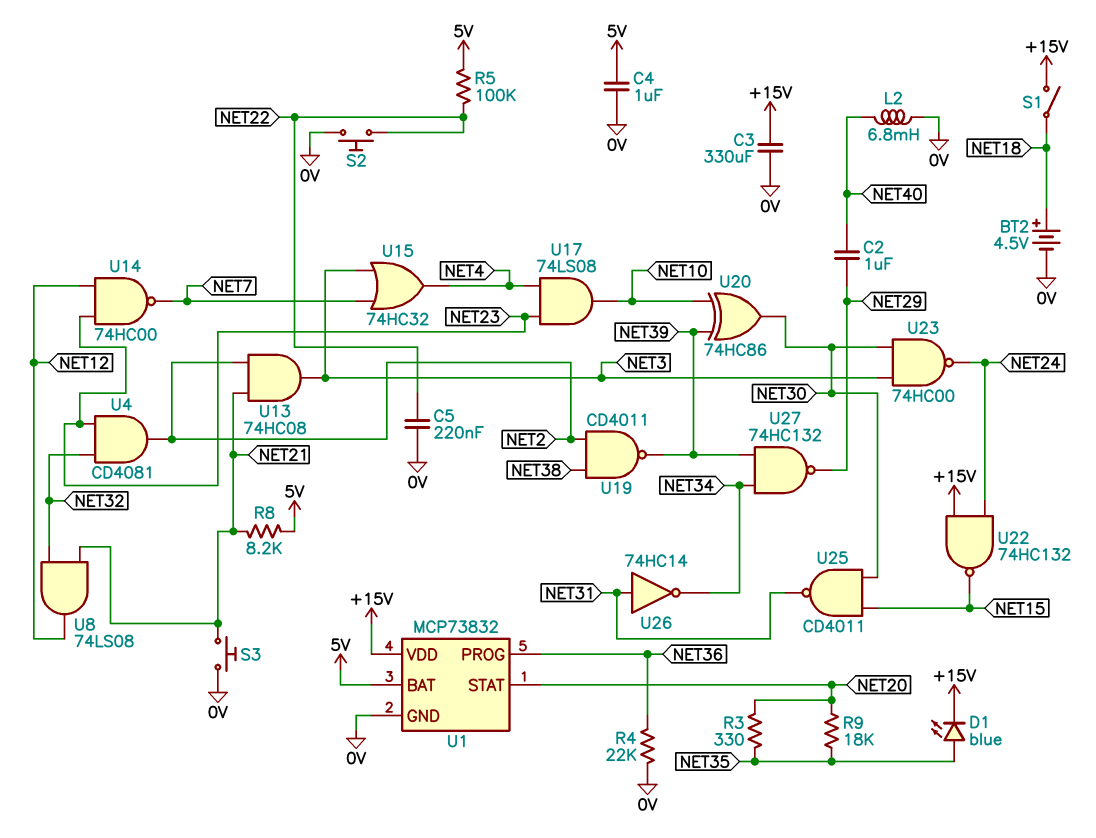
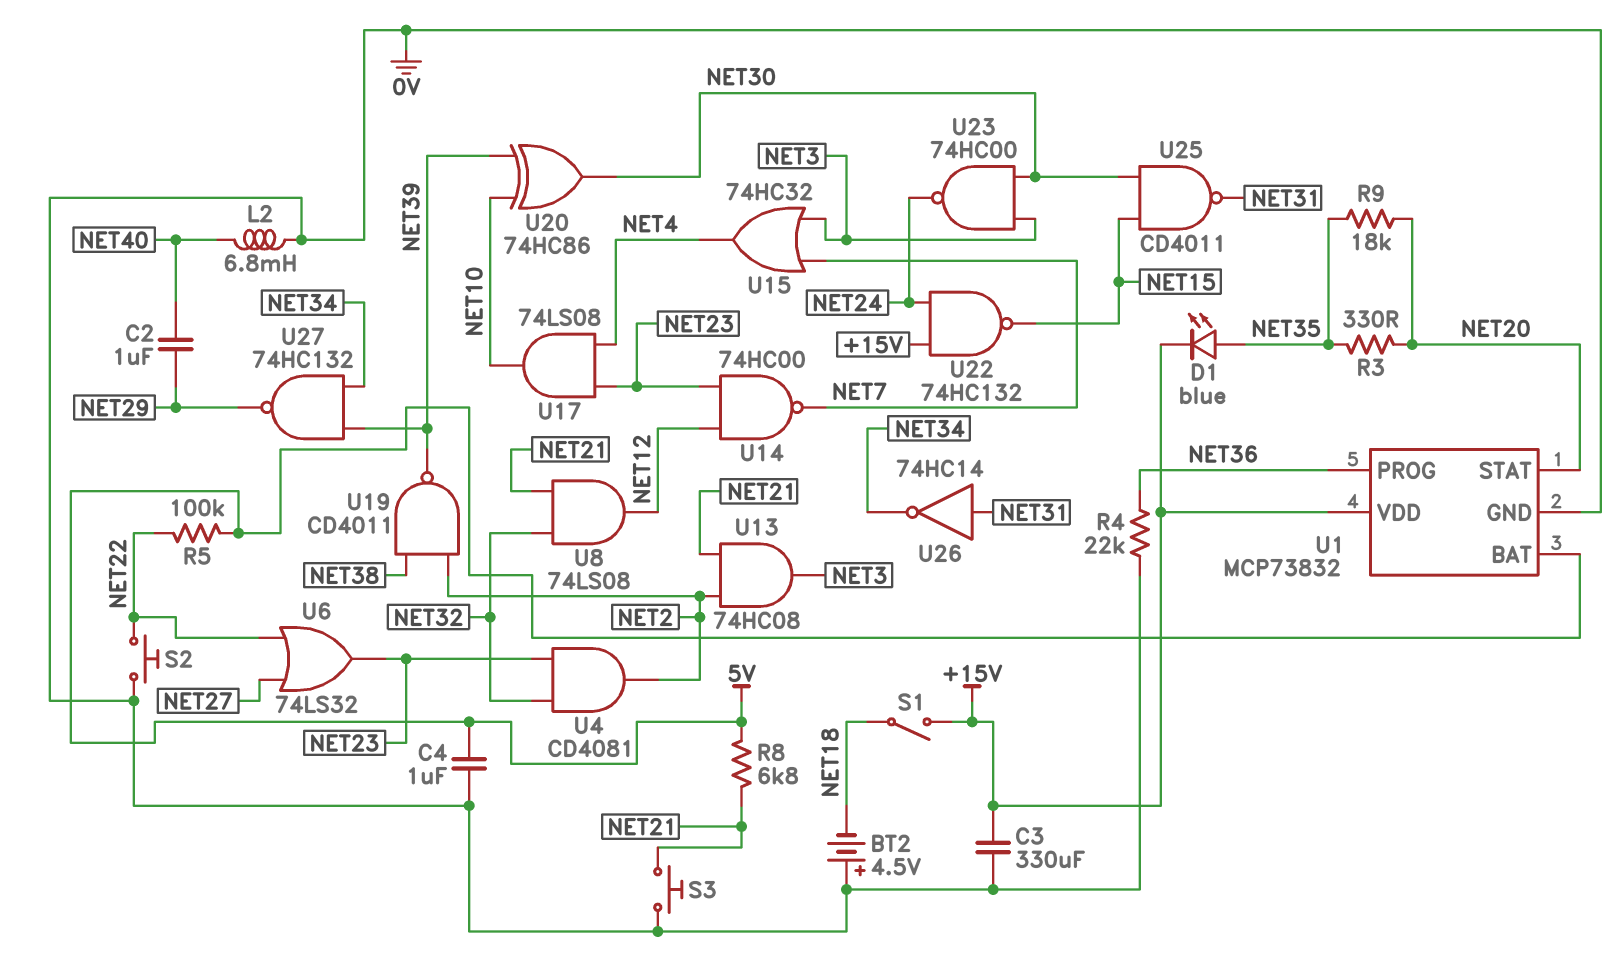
BT2: 4.5V (plus NET18, minus 0V) -> 4.5V (plus 0V, minus NET18)
C5: 220nF (0V, NET22) -> none
R8: 8.2k (5V, NET21) -> 6.8k (5V, NET21)
U6: none -> OR 74LS32 (in NET22, in NET27, out NET23)

